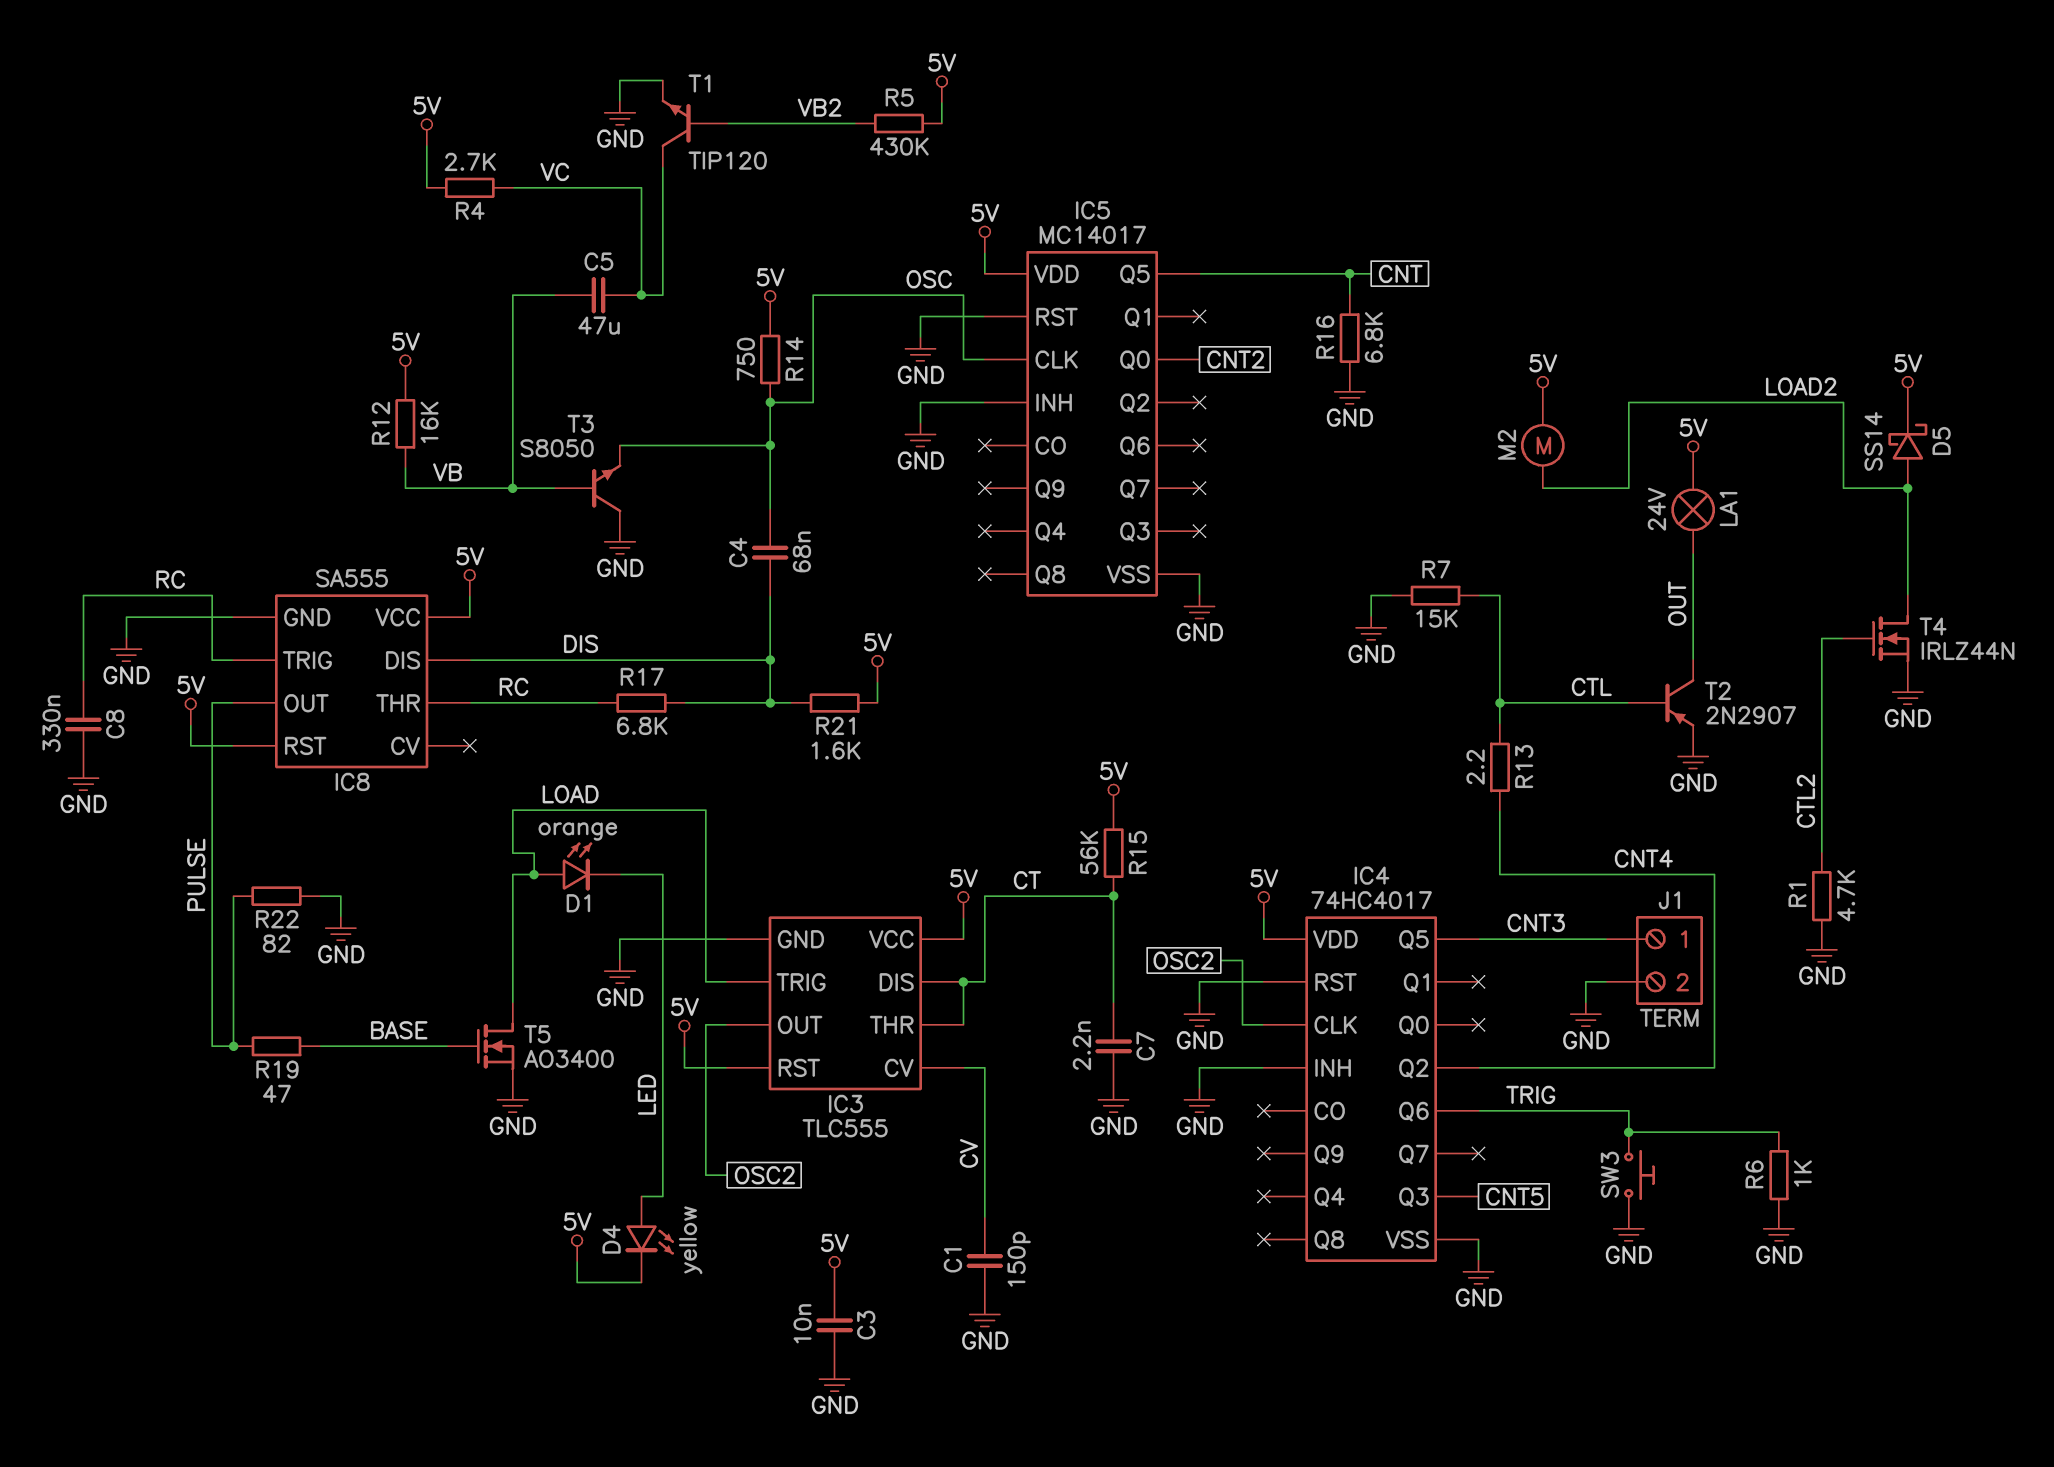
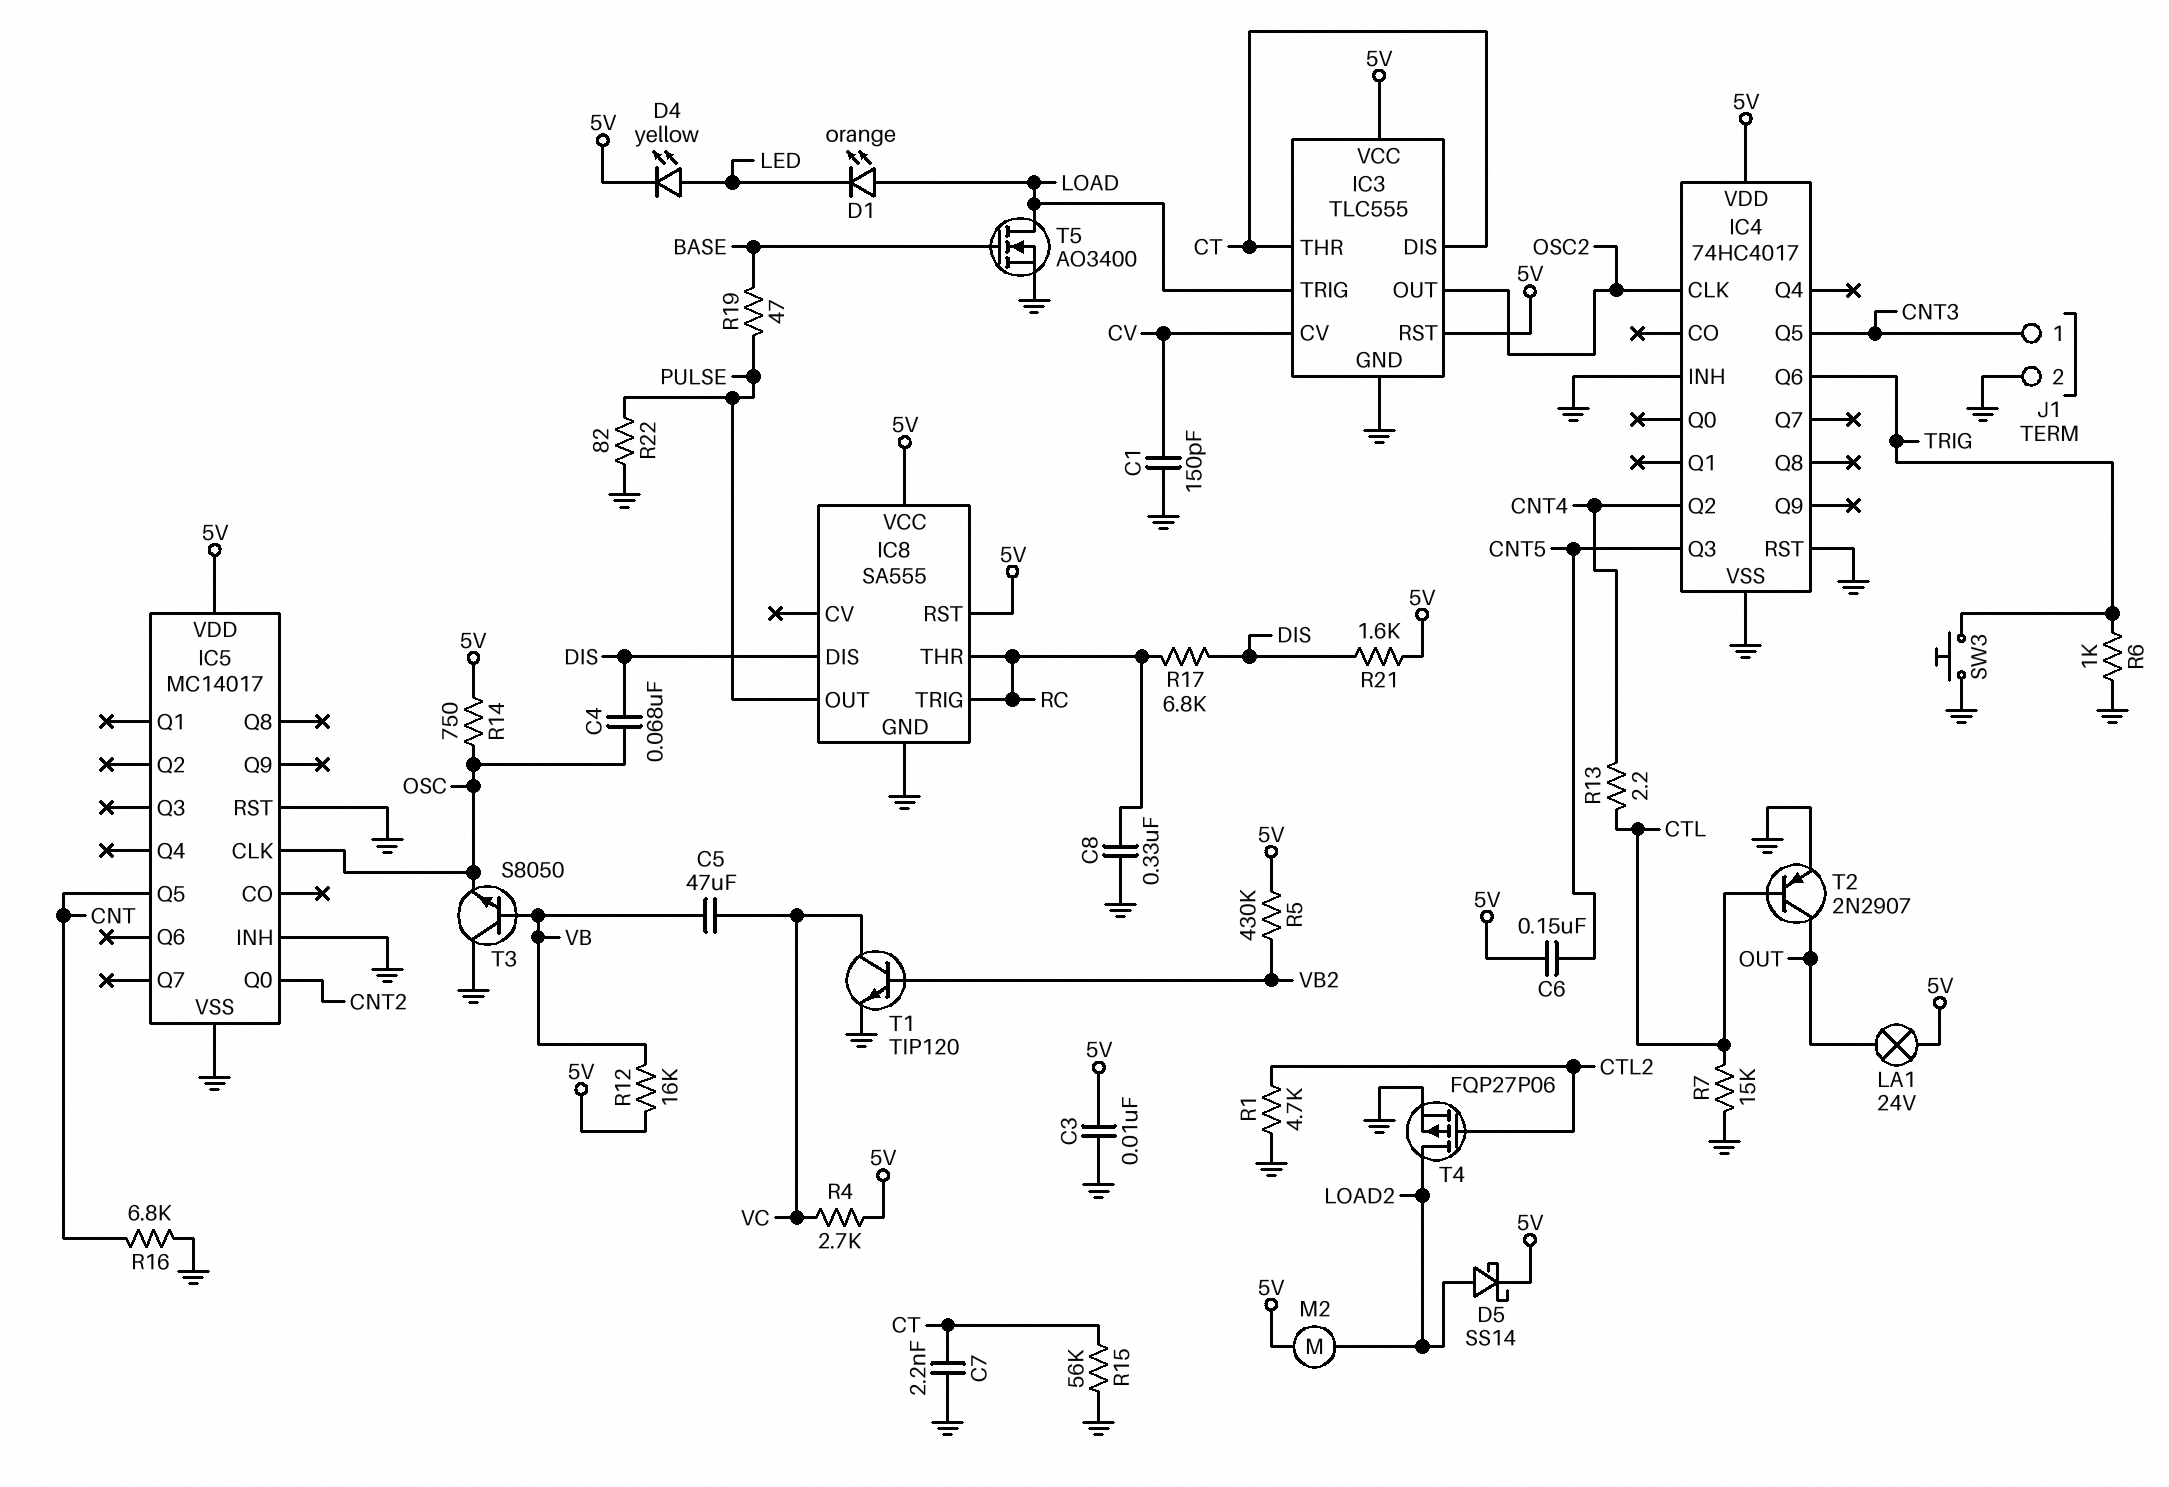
C6: none -> 150nF (5V, CNT5)
R15: 56k (5V, CT) -> 56k (CT, GND)
T4: NMOS IRLZ44N (G CTL2, D LOAD2, S GND) -> PMOS FQP27P06 (G CTL2, D LOAD2, S GND)

